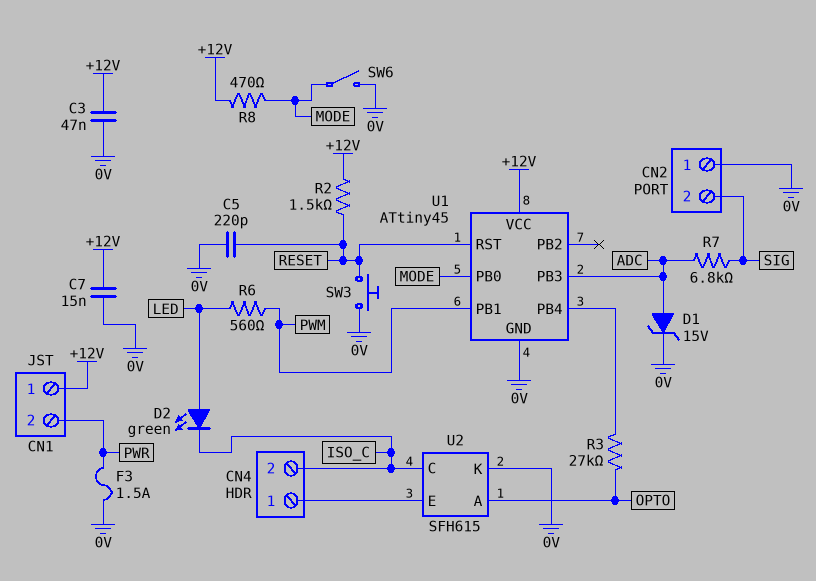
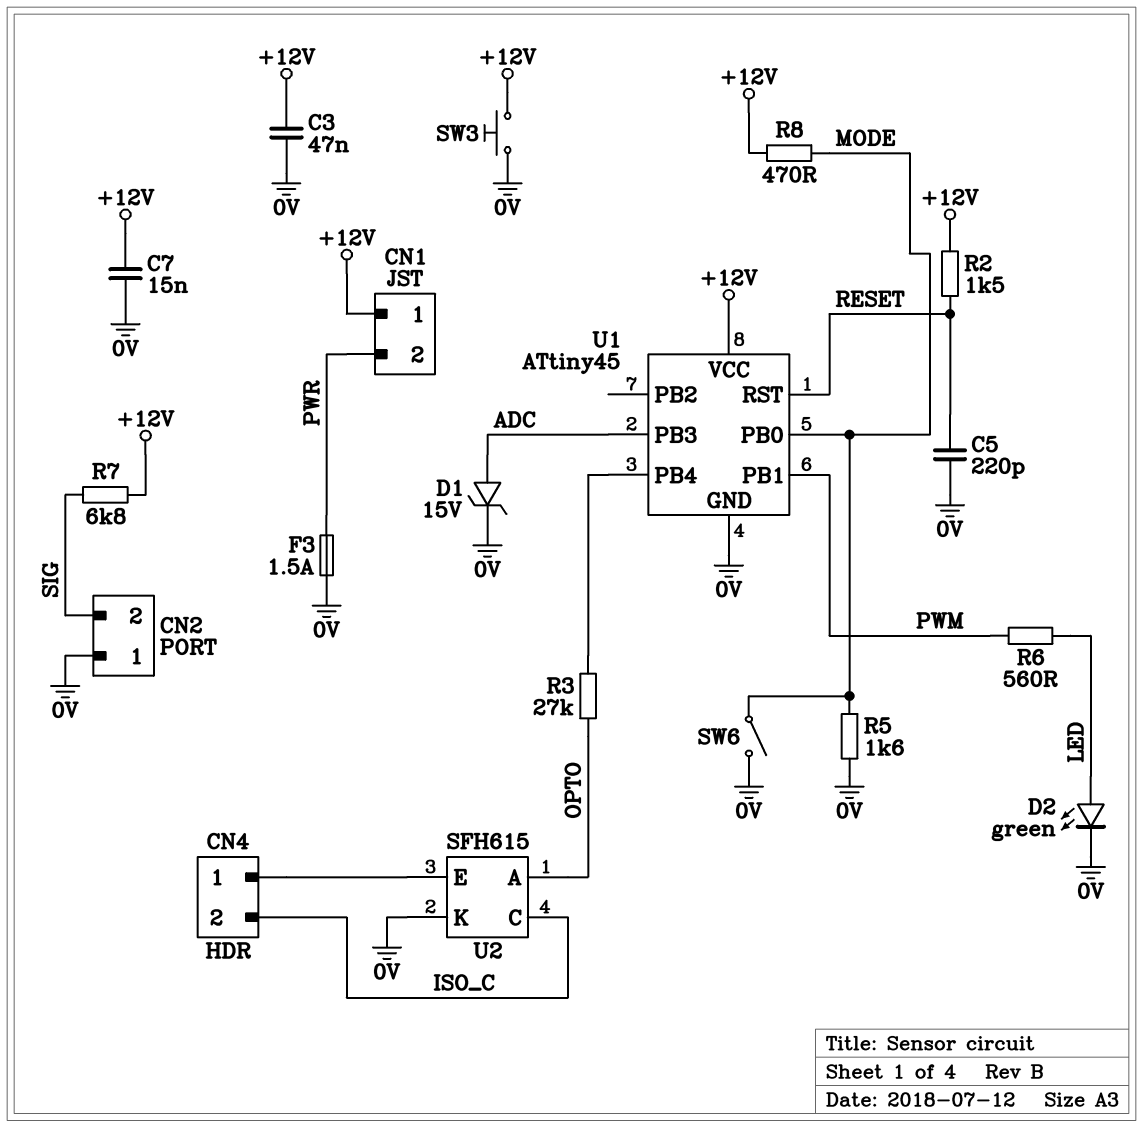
D2: LED green (A LED, K ISO_C) -> LED green (A LED, K 0V)
R5: none -> 1.6k (0V, MODE)
R7: 6.8k (ADC, SIG) -> 6.8k (+12V, SIG)
SW3: button (0V, RESET) -> button (+12V, 0V)

